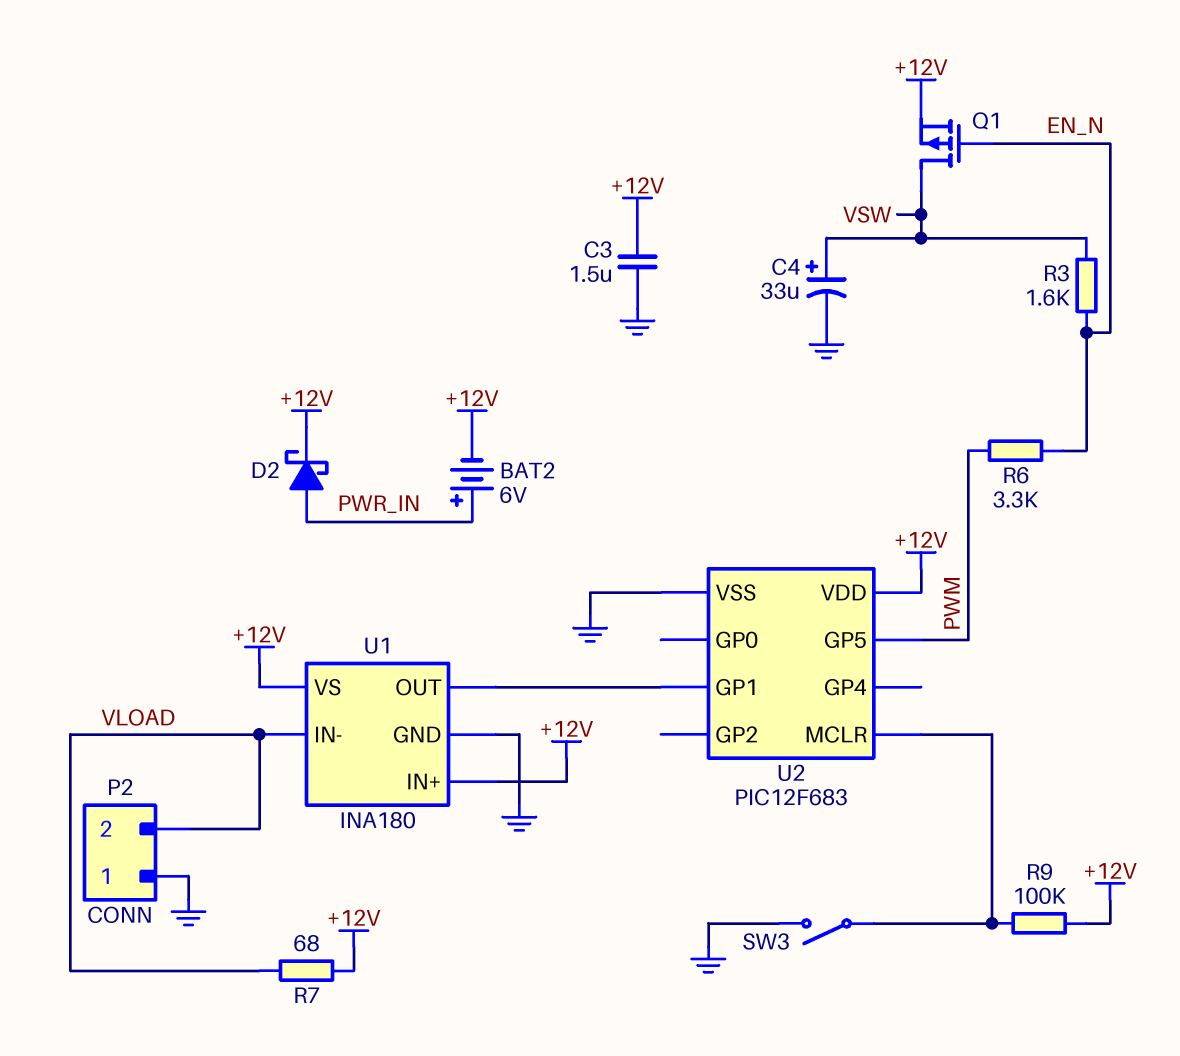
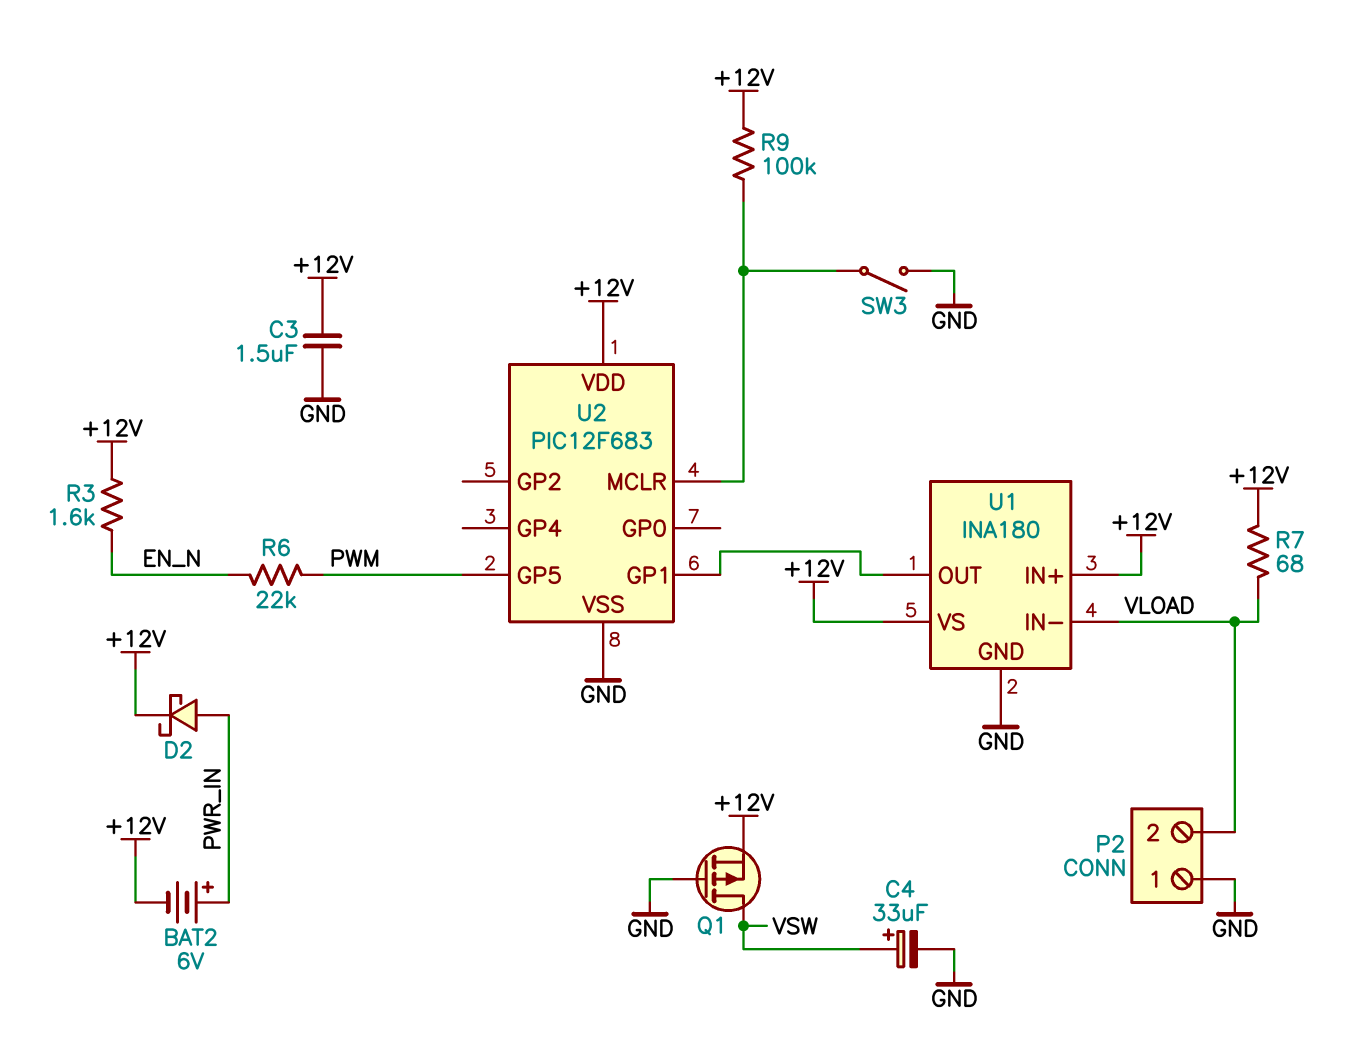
Q1: PMOS (G EN_N, D VSW, S +12V) -> PMOS (G GND, D VSW, S +12V)
R3: 1.6k (EN_N, VSW) -> 1.6k (+12V, EN_N)
R6: 3.3k (EN_N, PWM) -> 22k (EN_N, PWM)

